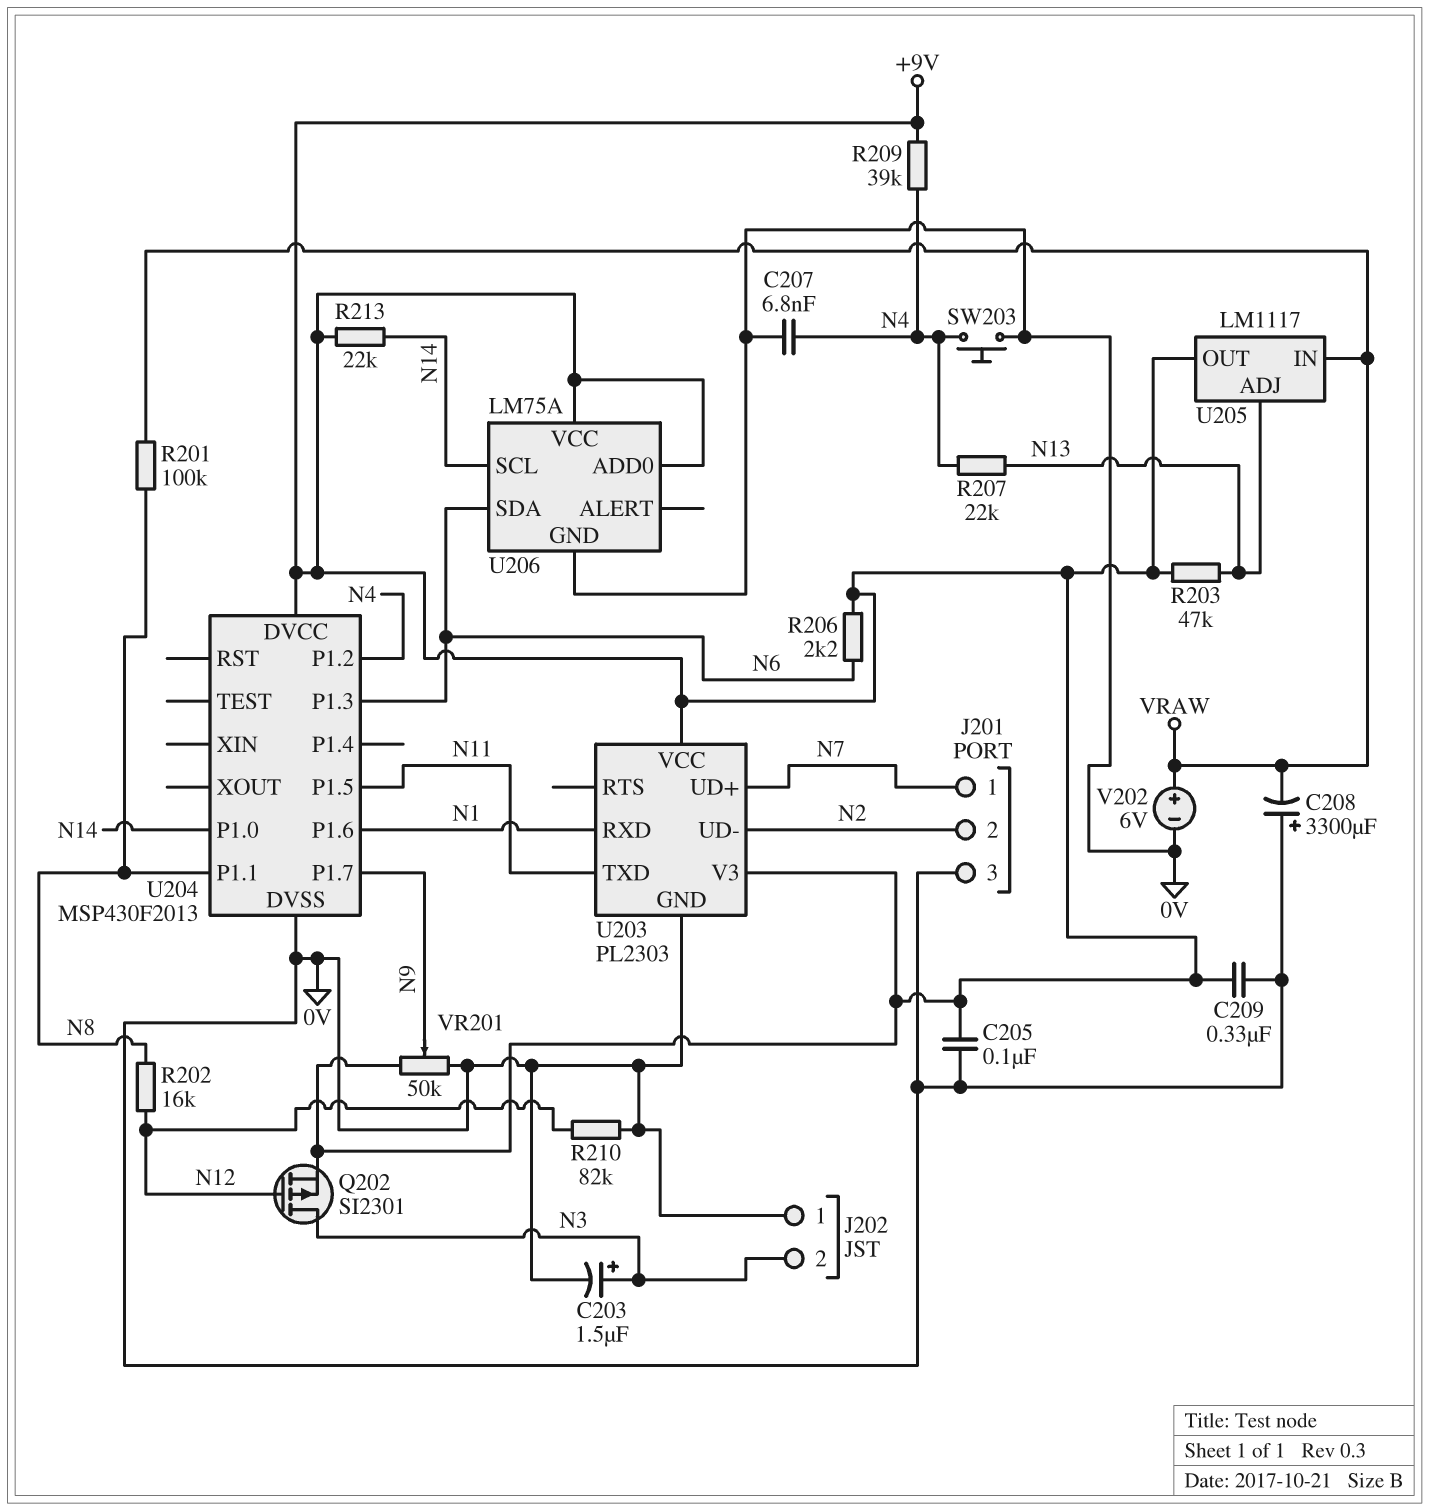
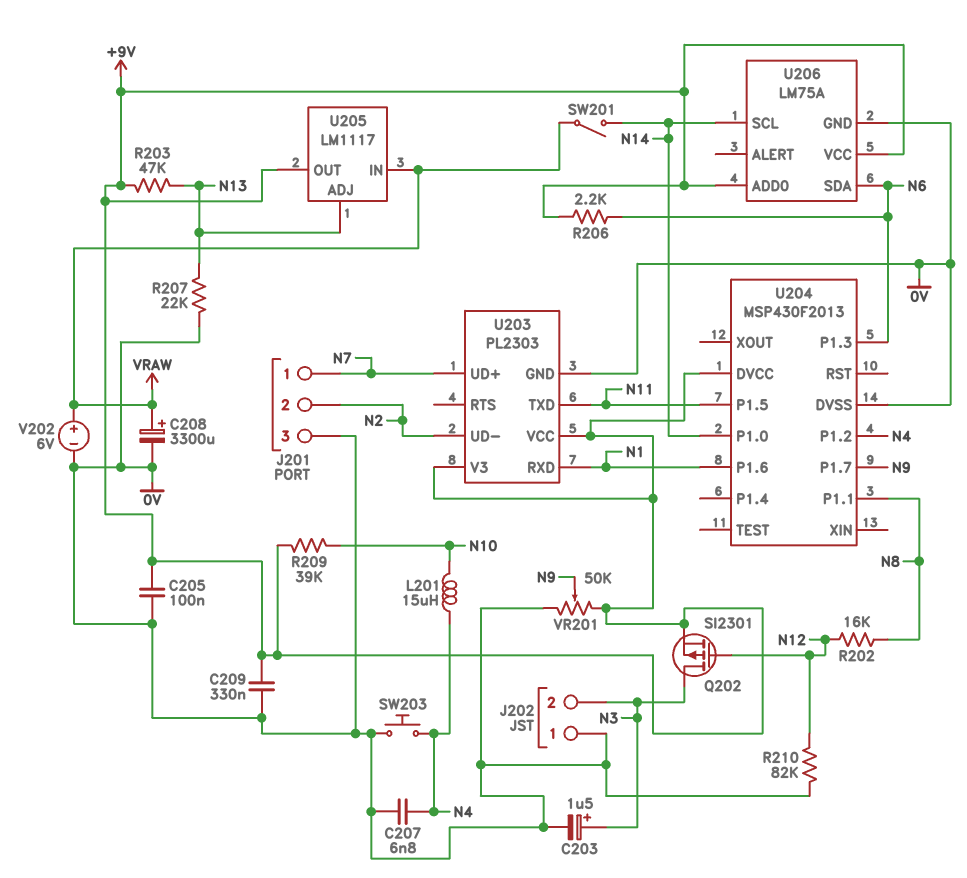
C208: 3300uF (plus 0V, minus VRAW) -> 3300uF (plus VRAW, minus 0V)
L201: none -> 15uH (N4, N10)
R201: 100k (N8, VRAW) -> none
R207: 22k (N4, N13) -> 22k (0V, N13)
R209: 39k (+9V, N4) -> 39k (+9V, N10)
R213: 22k (+9V, N14) -> none
SW201: none -> switch (N14, VRAW)

